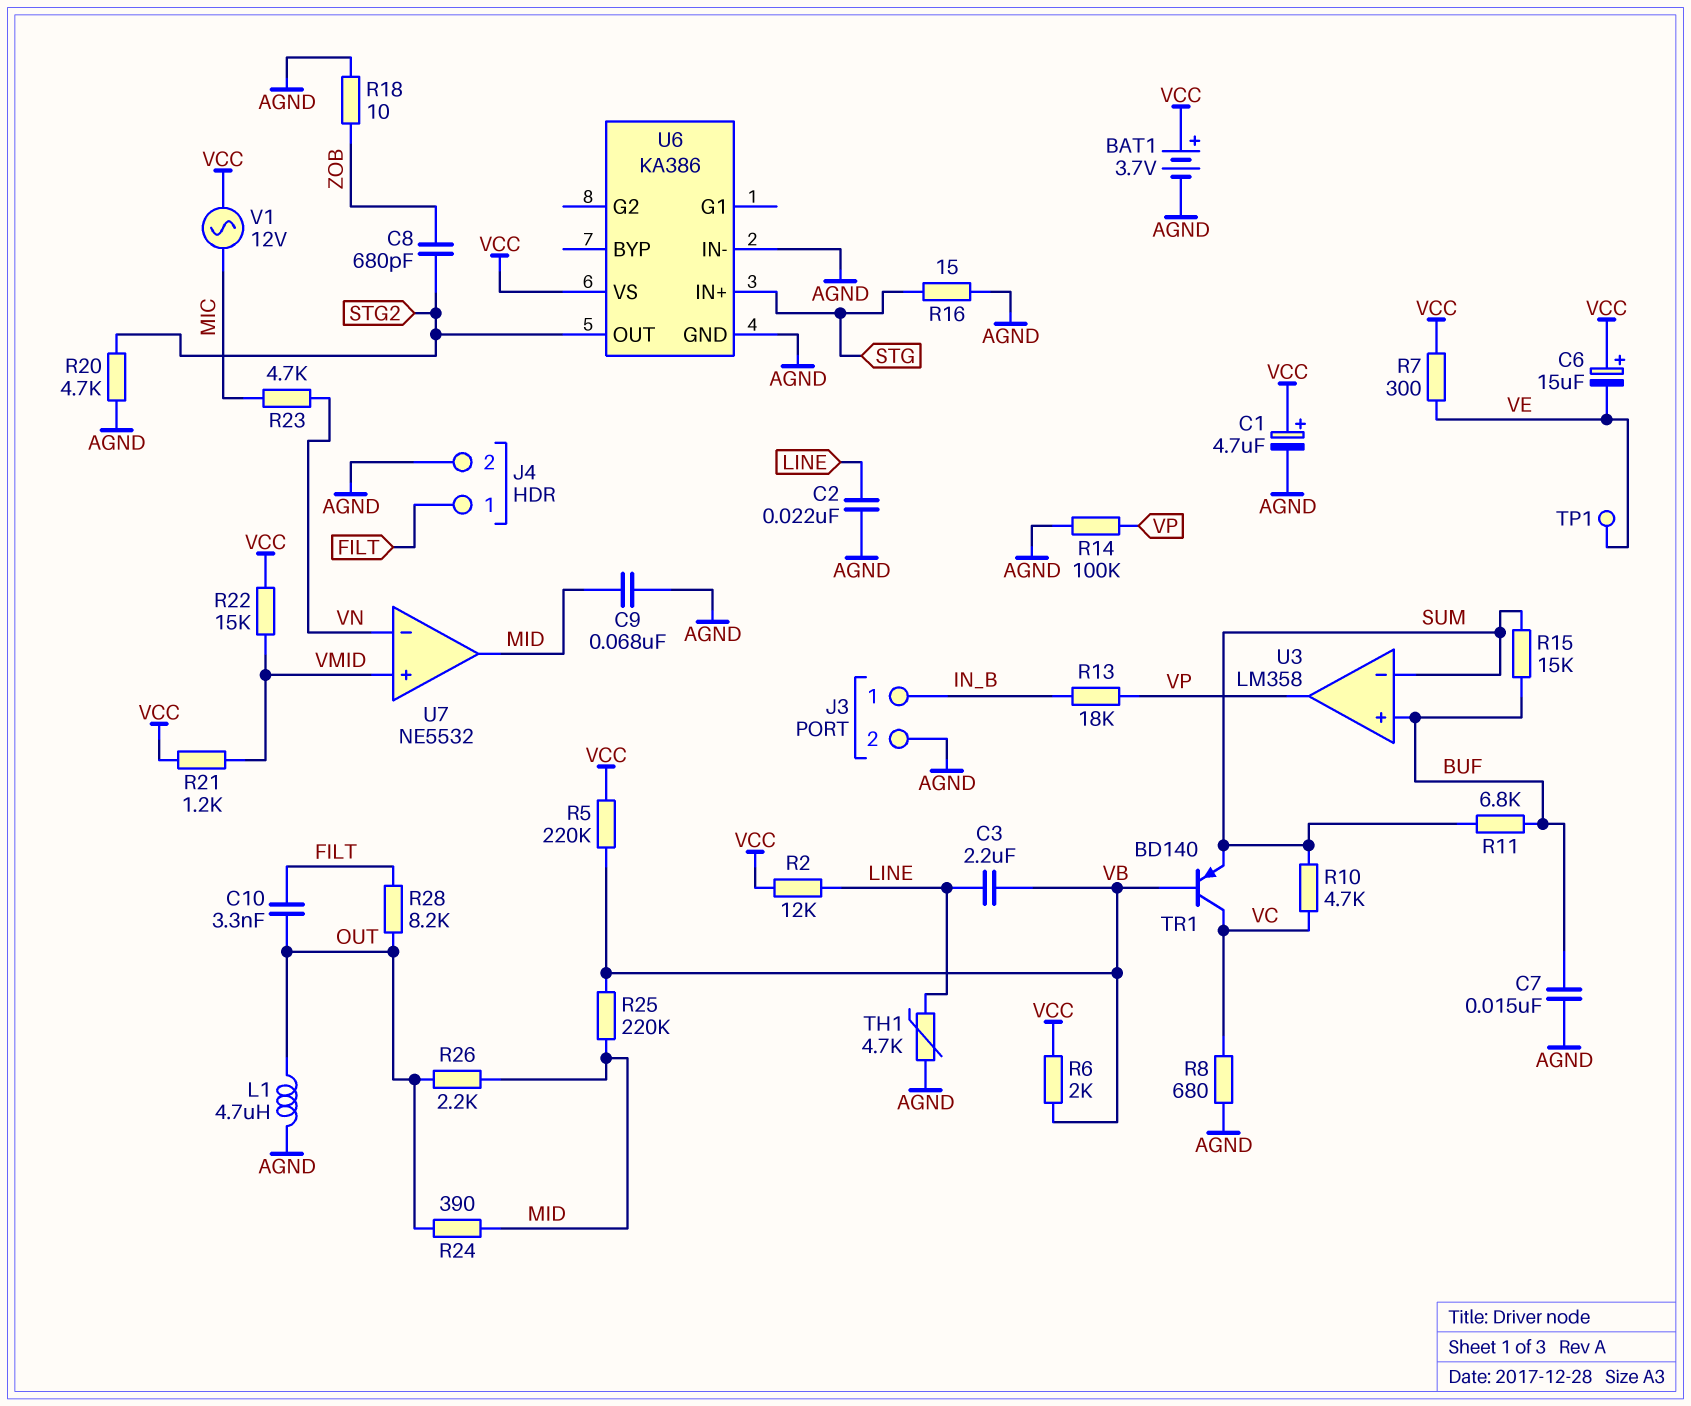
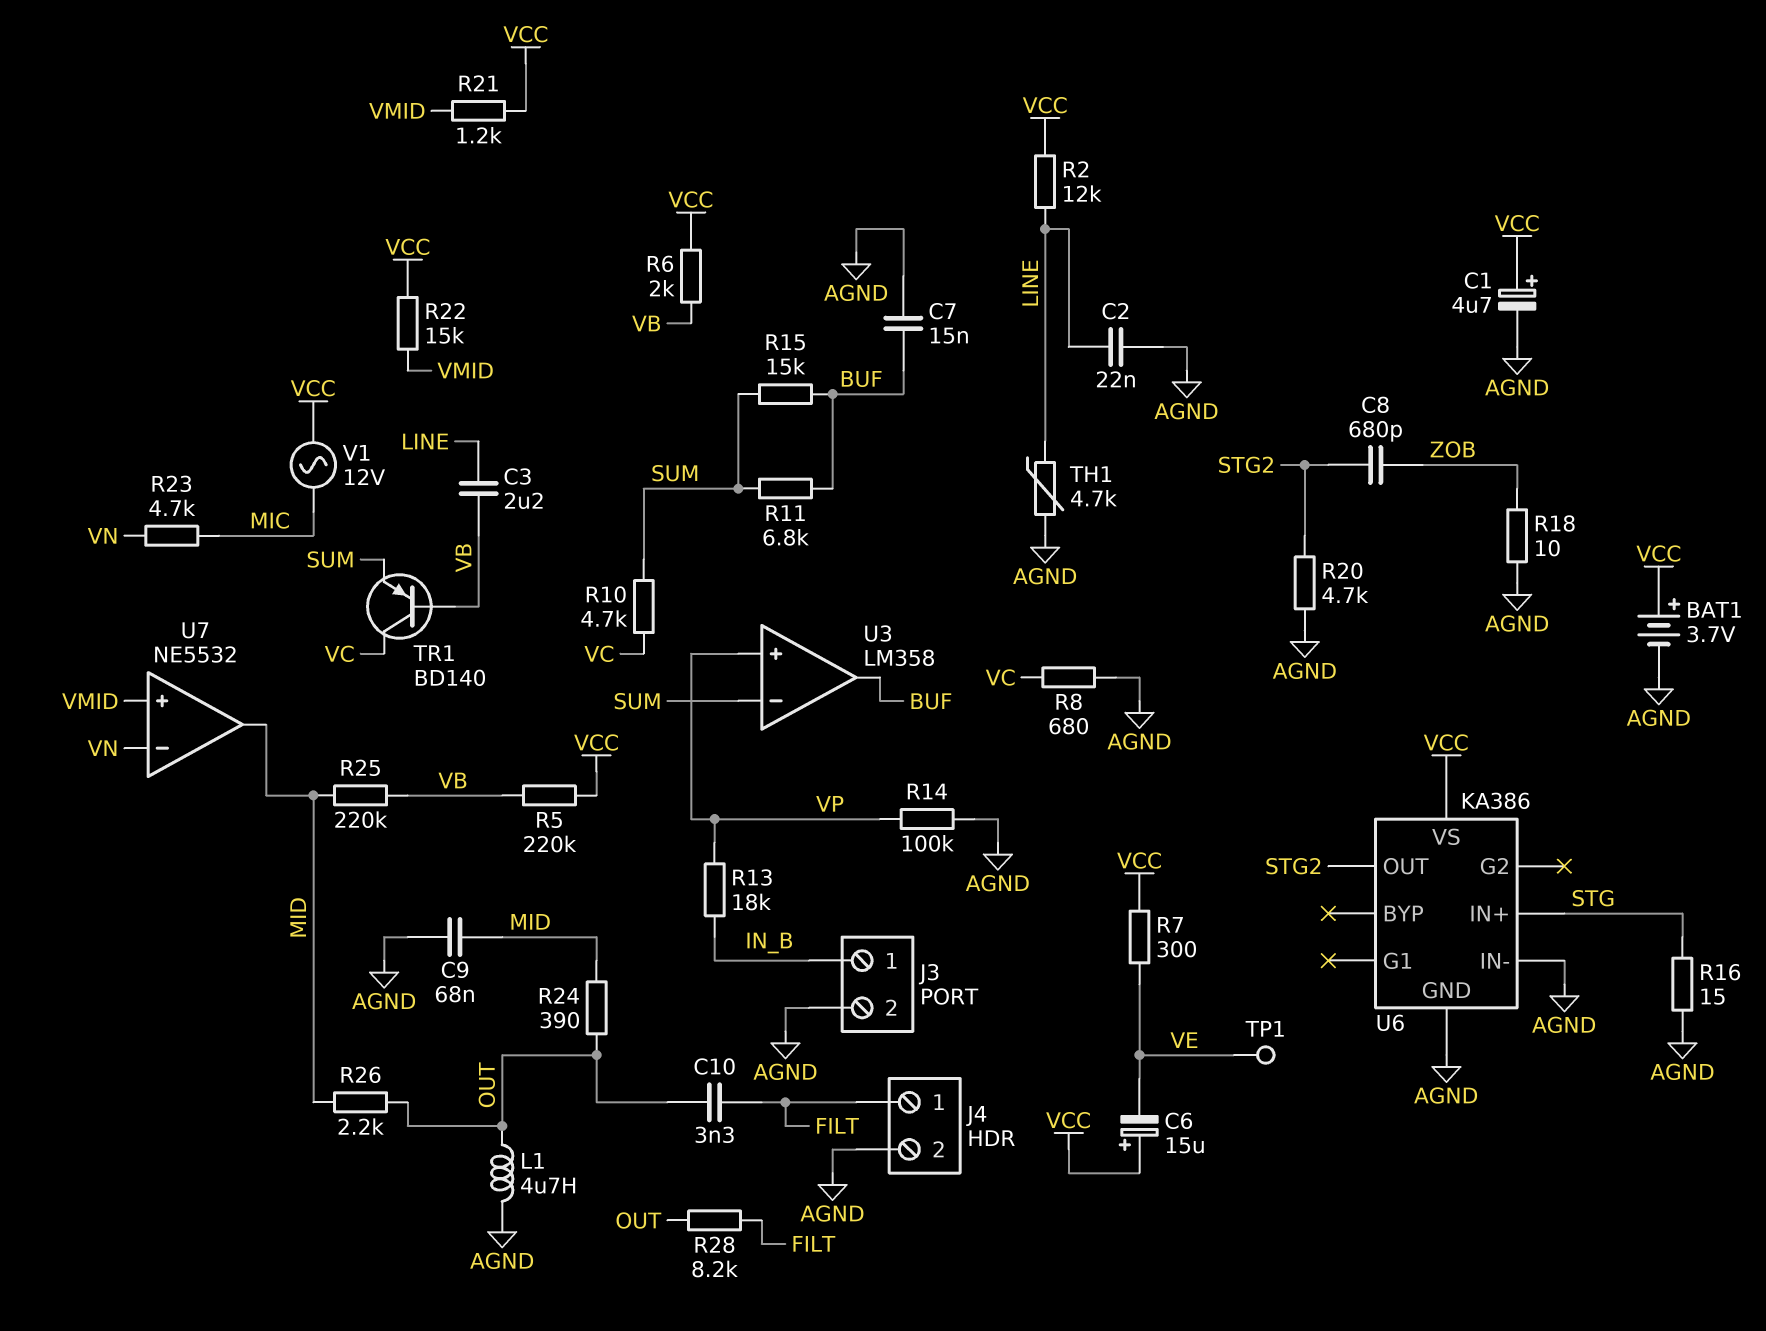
U3 pin in+: BUF -> VP
U3 pin out: VP -> BUF

